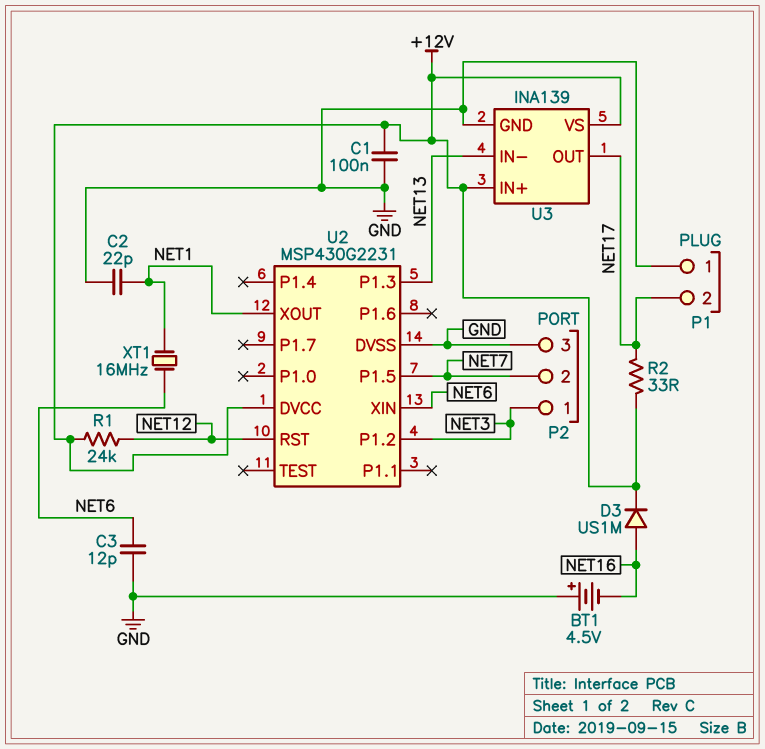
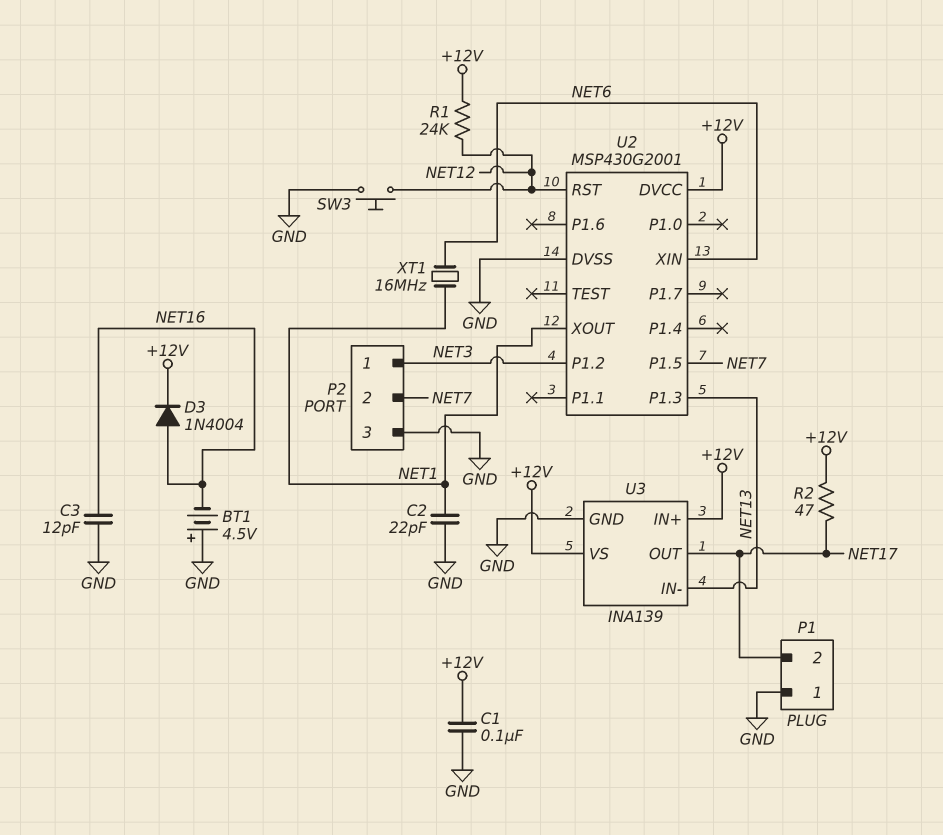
C3: 12pF (GND, NET6) -> 12pF (GND, NET16)
D3: diode US1M (A NET16, K +12V) -> diode 1N4004 (A NET16, K +12V)
R2: 33 (+12V, NET17) -> 47 (+12V, NET17)
SW3: none -> button (GND, NET12)
U2: MSP430G2231 -> MSP430G2001

